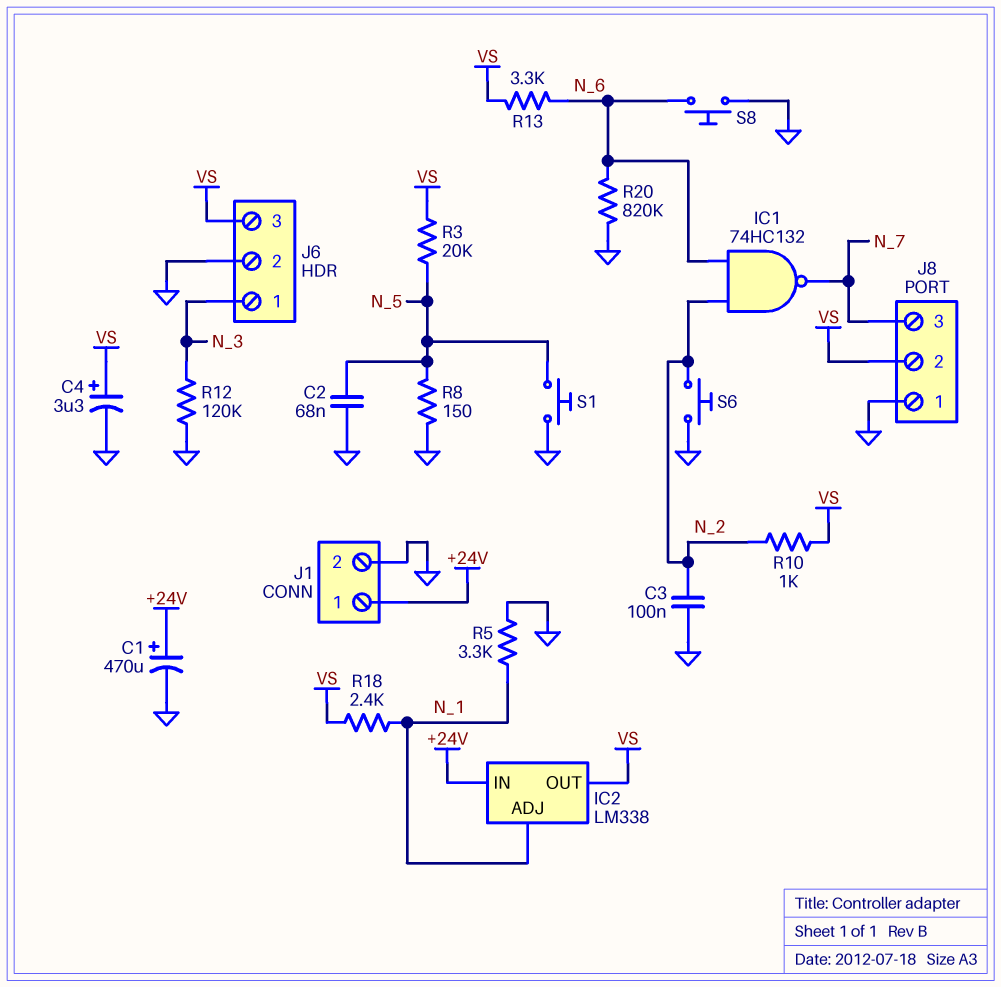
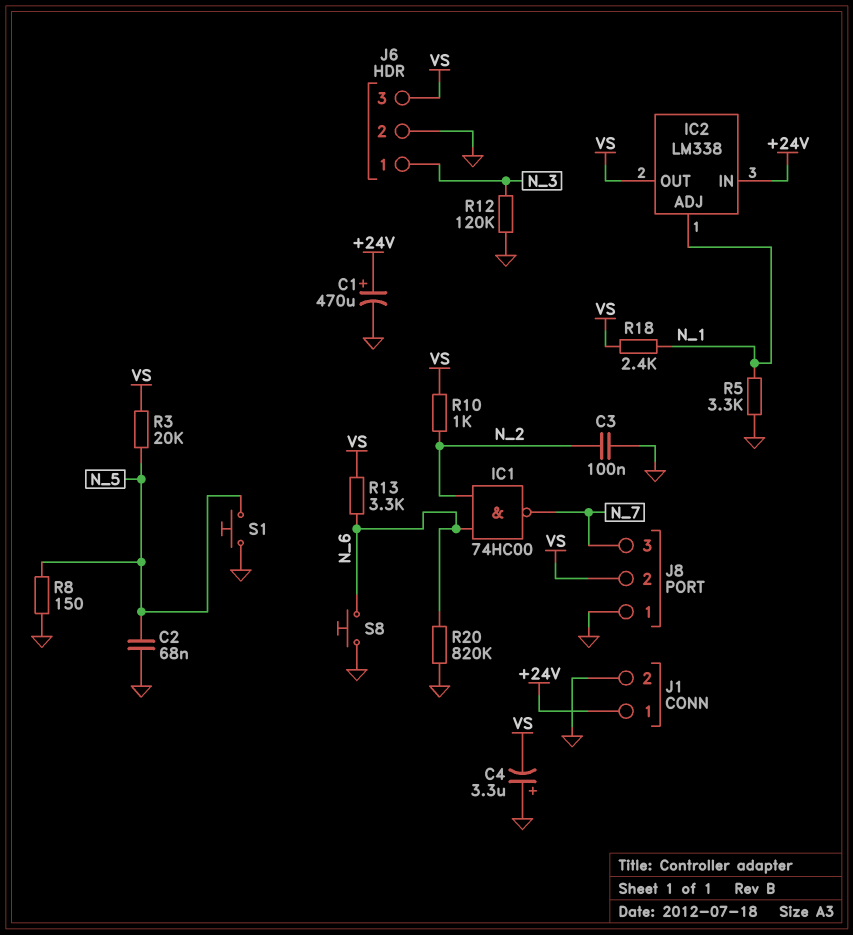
C4: 3.3uF (plus VS, minus GND) -> 3.3uF (plus GND, minus VS)
IC1: NAND 74HC132 (in N_2, in N_6, out N_7) -> NAND 74HC00 (in N_2, in N_6, out N_7)
S6: button (GND, N_2) -> none

